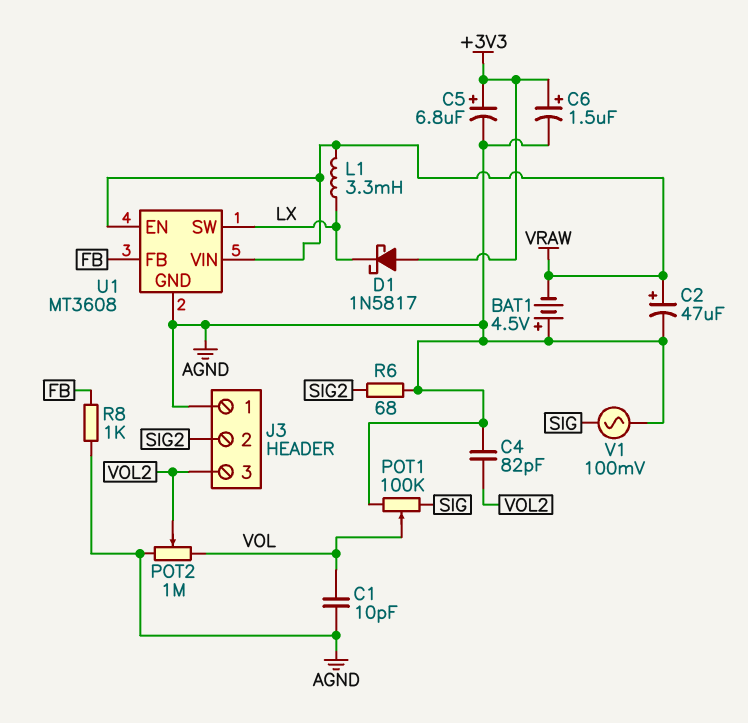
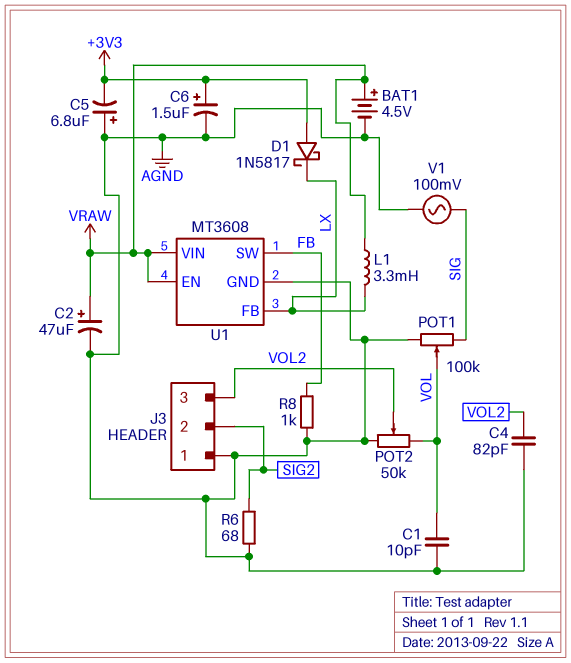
BAT1: 4.5V (plus AGND, minus VRAW) -> 4.5V (plus VRAW, minus AGND)
C5: 6.8uF (plus +3V3, minus AGND) -> 6.8uF (plus AGND, minus +3V3)
POT2: 1M (AGND, VOL, wiper VOL2) -> 50k (AGND, VOL, wiper VOL2)
U1 pin FB: FB -> LX
U1 pin SW: LX -> FB

